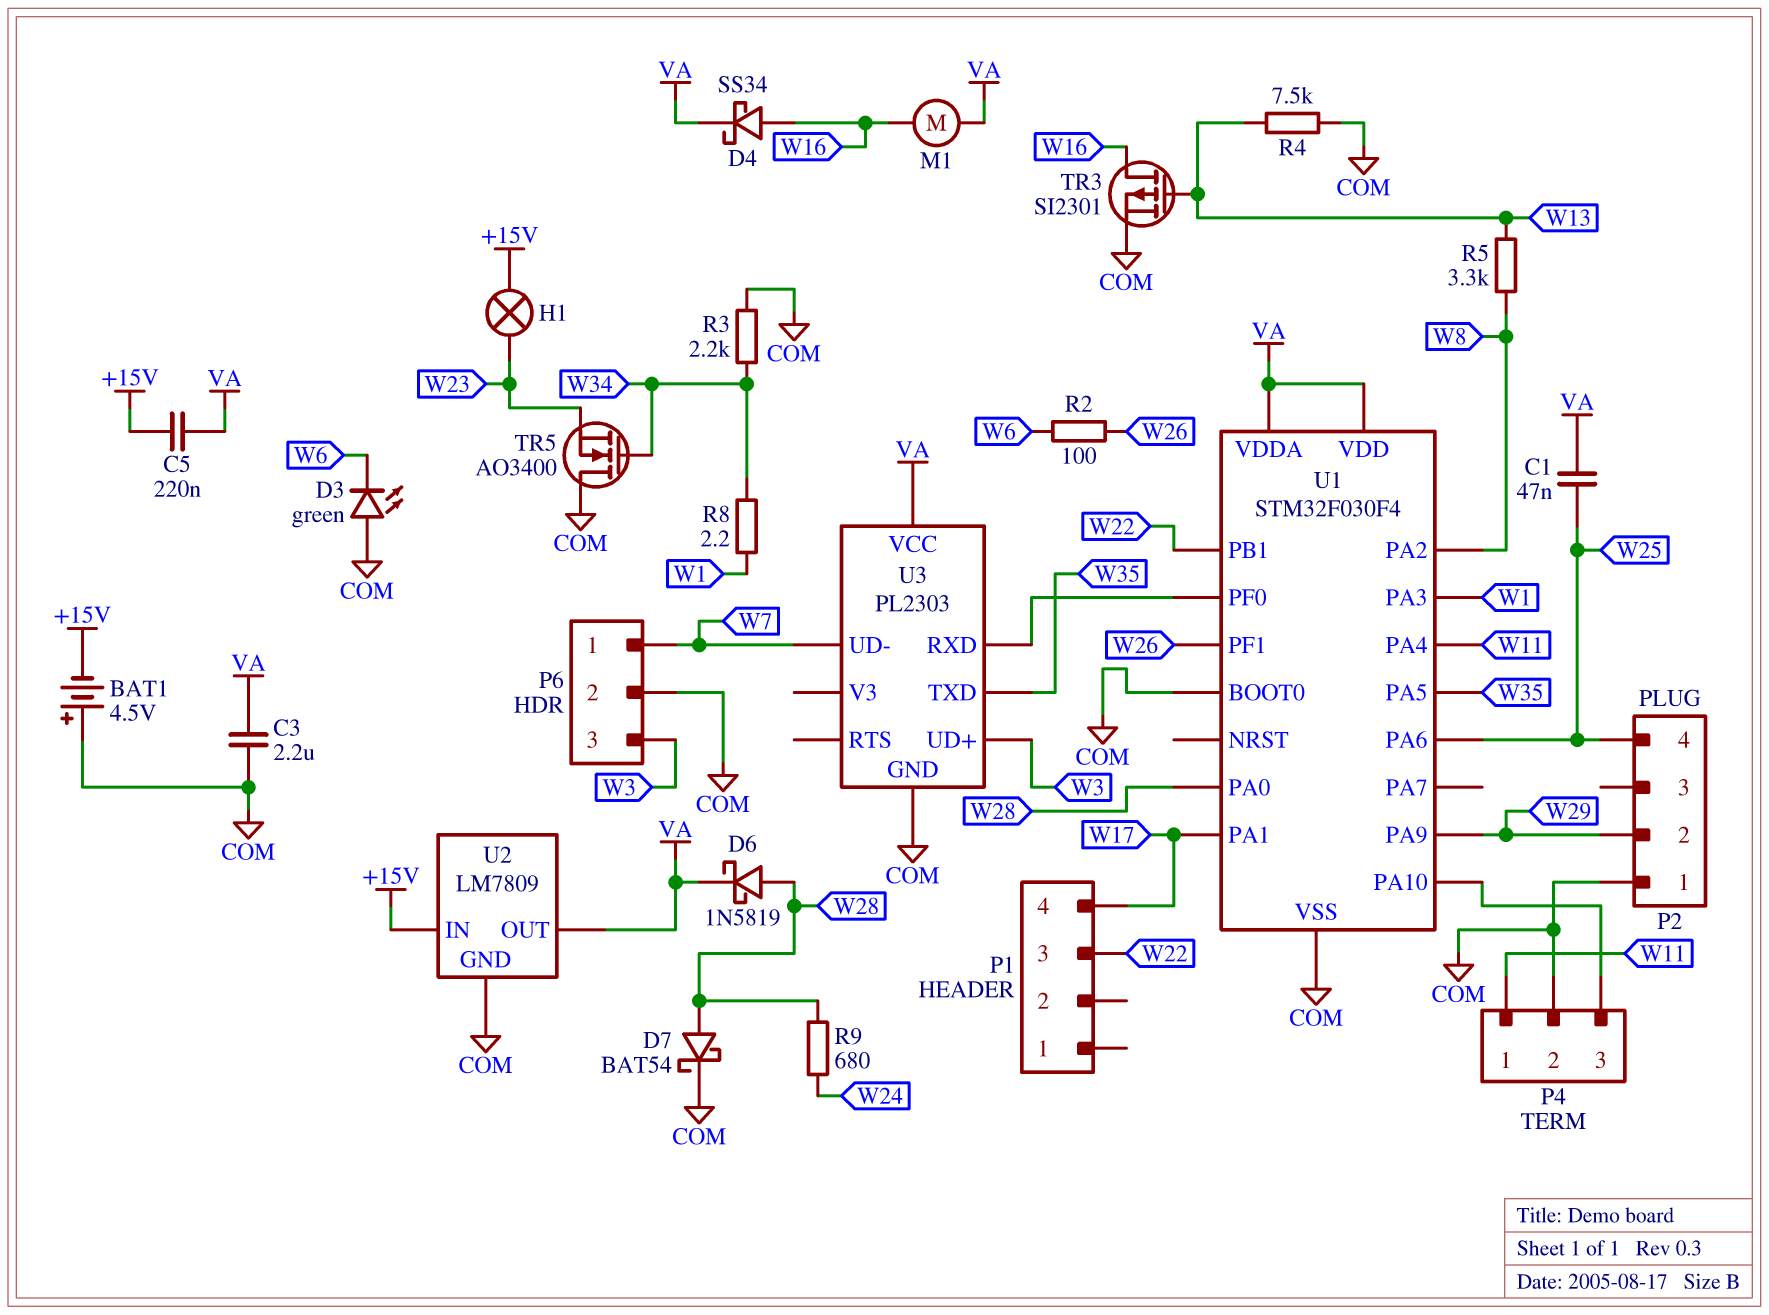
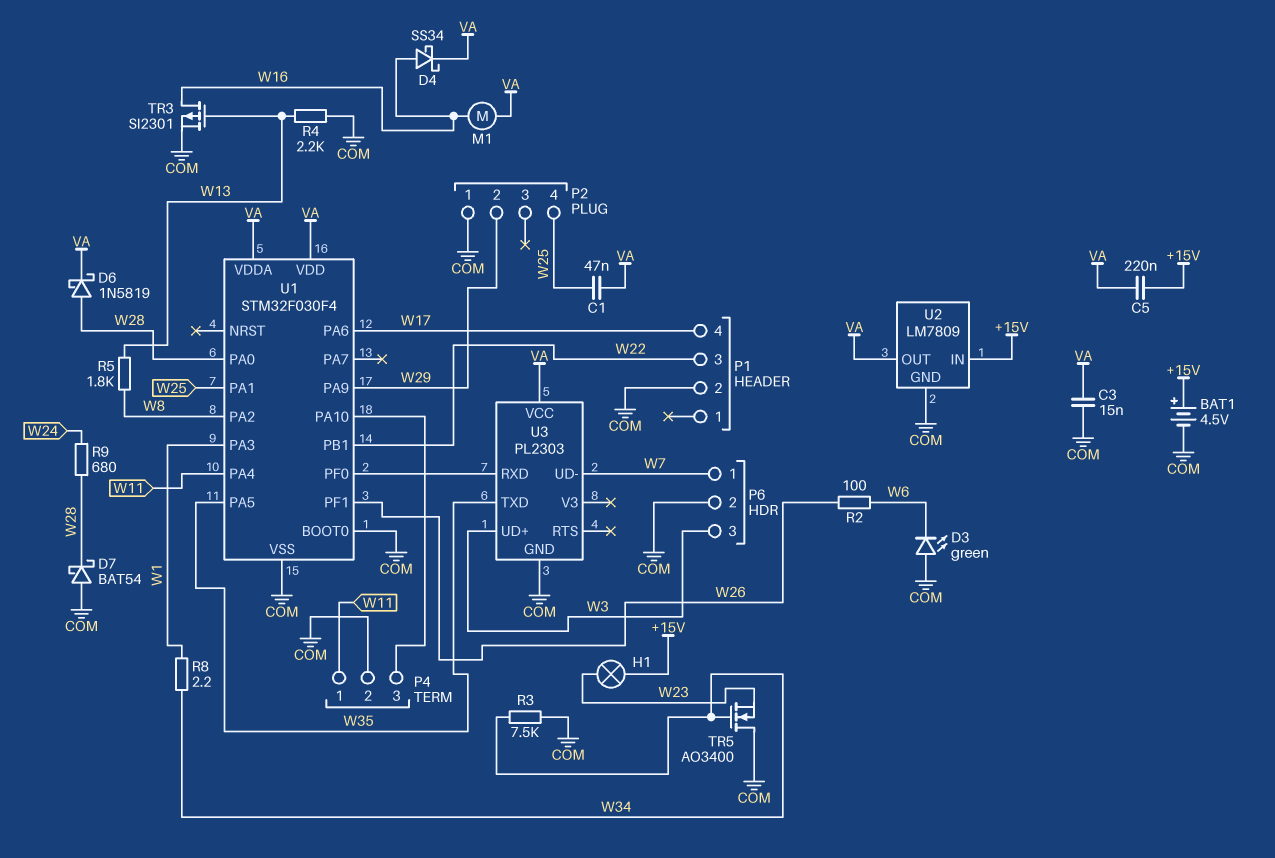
BAT1: 4.5V (plus COM, minus +15V) -> 4.5V (plus +15V, minus COM)
C3: 2.2uF (COM, VA) -> 15nF (COM, VA)
D7: schottky BAT54 (A W28, K COM) -> schottky BAT54 (A COM, K W28)
P1 pin 2: none -> COM
R3: 2.2k (COM, W34) -> 7.5k (COM, W34)
R4: 7.5k (COM, W13) -> 2.2k (COM, W13)
R5: 3.3k (W8, W13) -> 1.8k (W8, W13)
U1 pin PA1: W17 -> W25
U1 pin PA6: W25 -> W17

